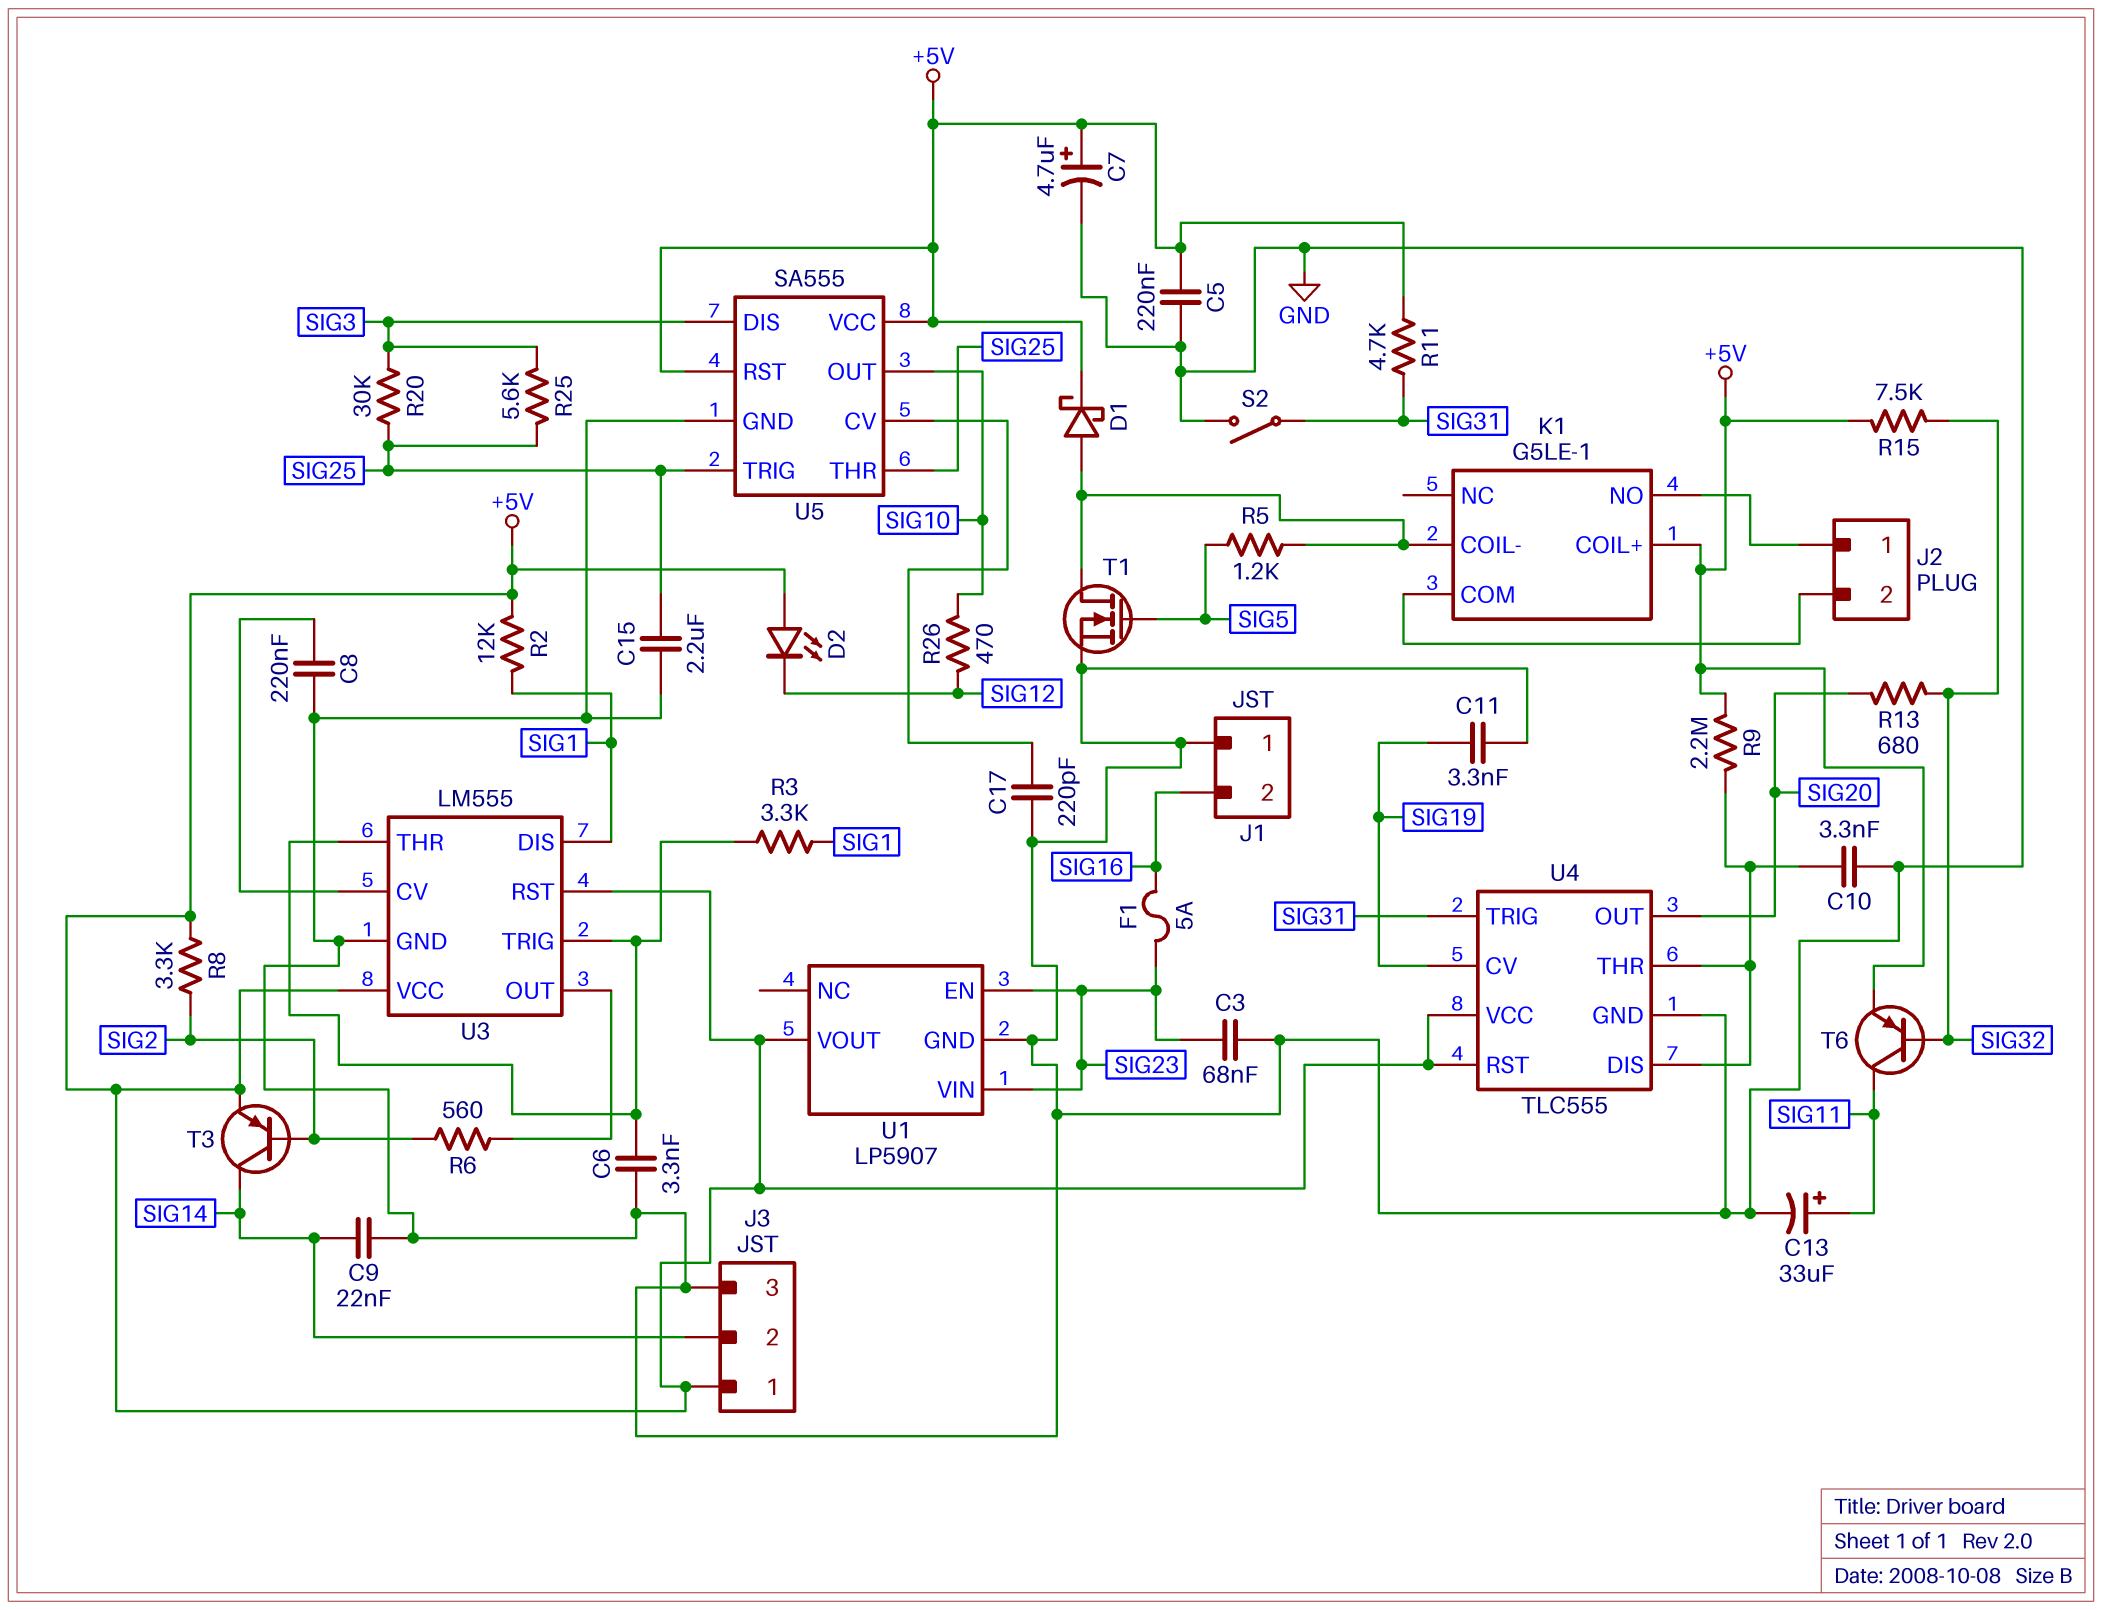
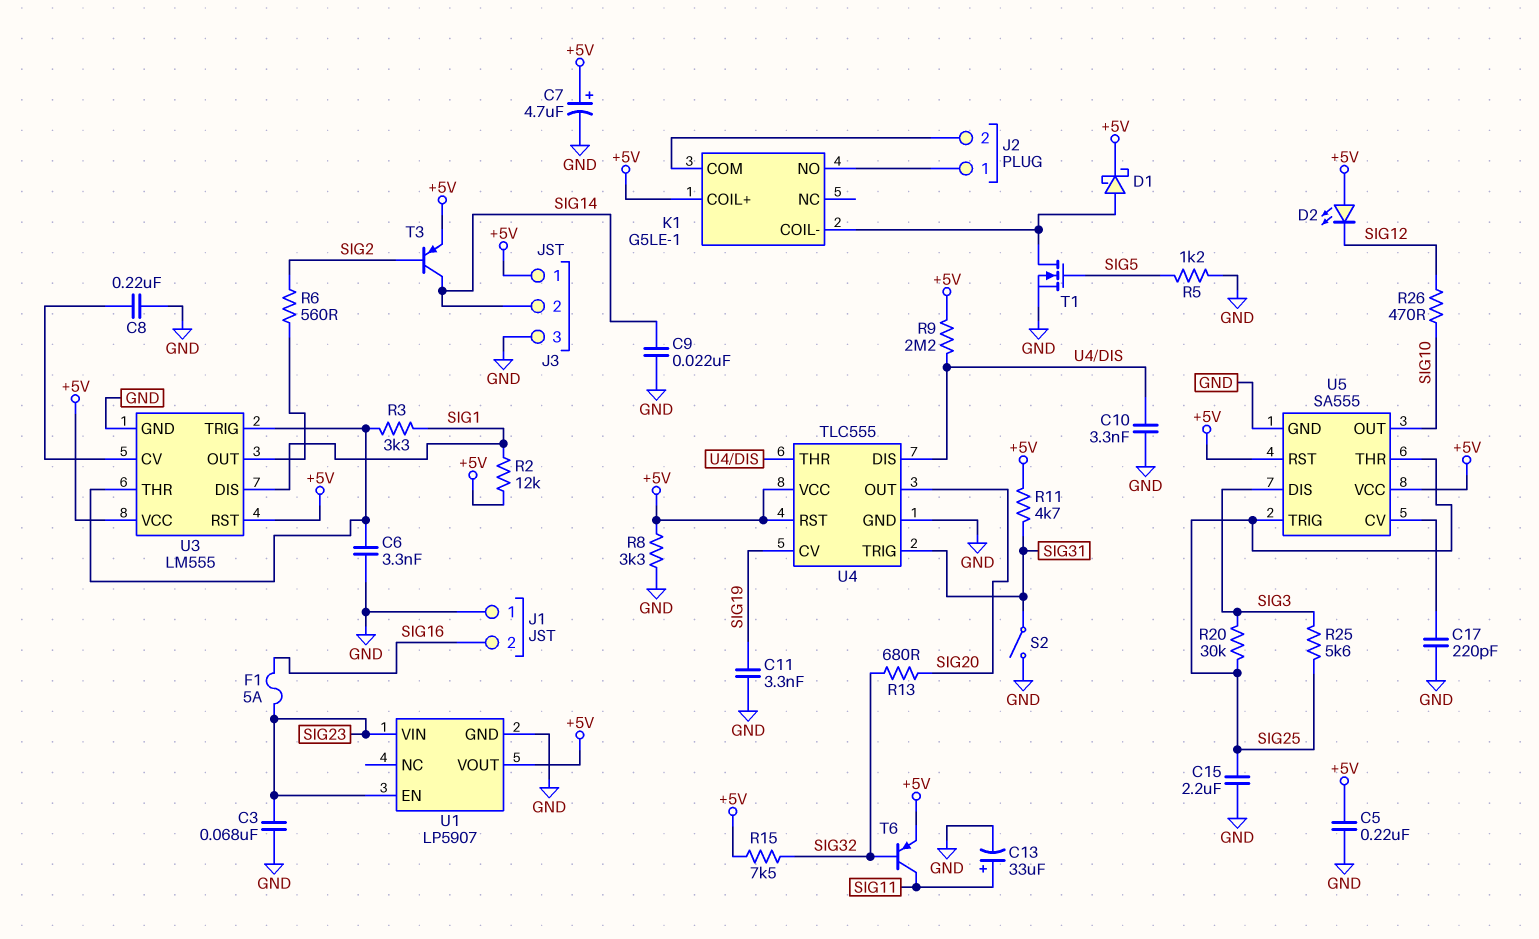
R5: 1.2k (K1/COIL-, SIG5) -> 1.2k (GND, SIG5)
R8: 3.3k (+5V, SIG2) -> 3.3k (+5V, GND)

